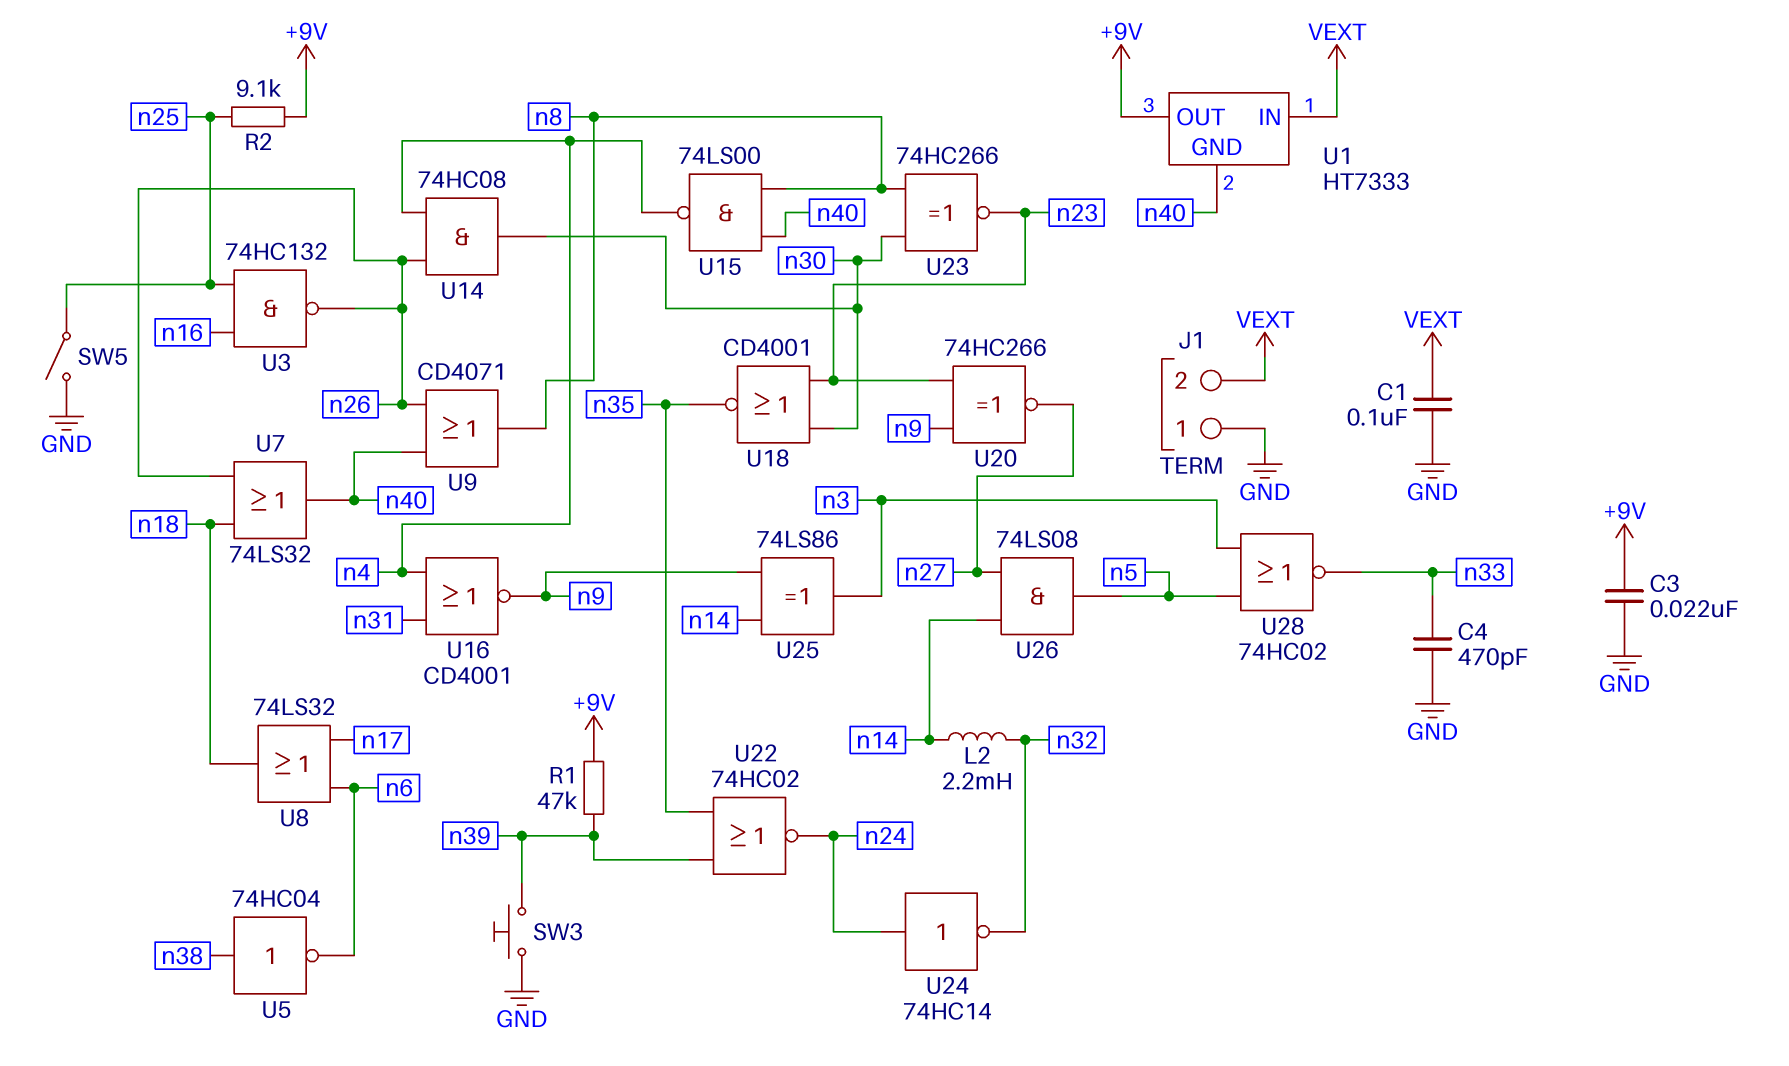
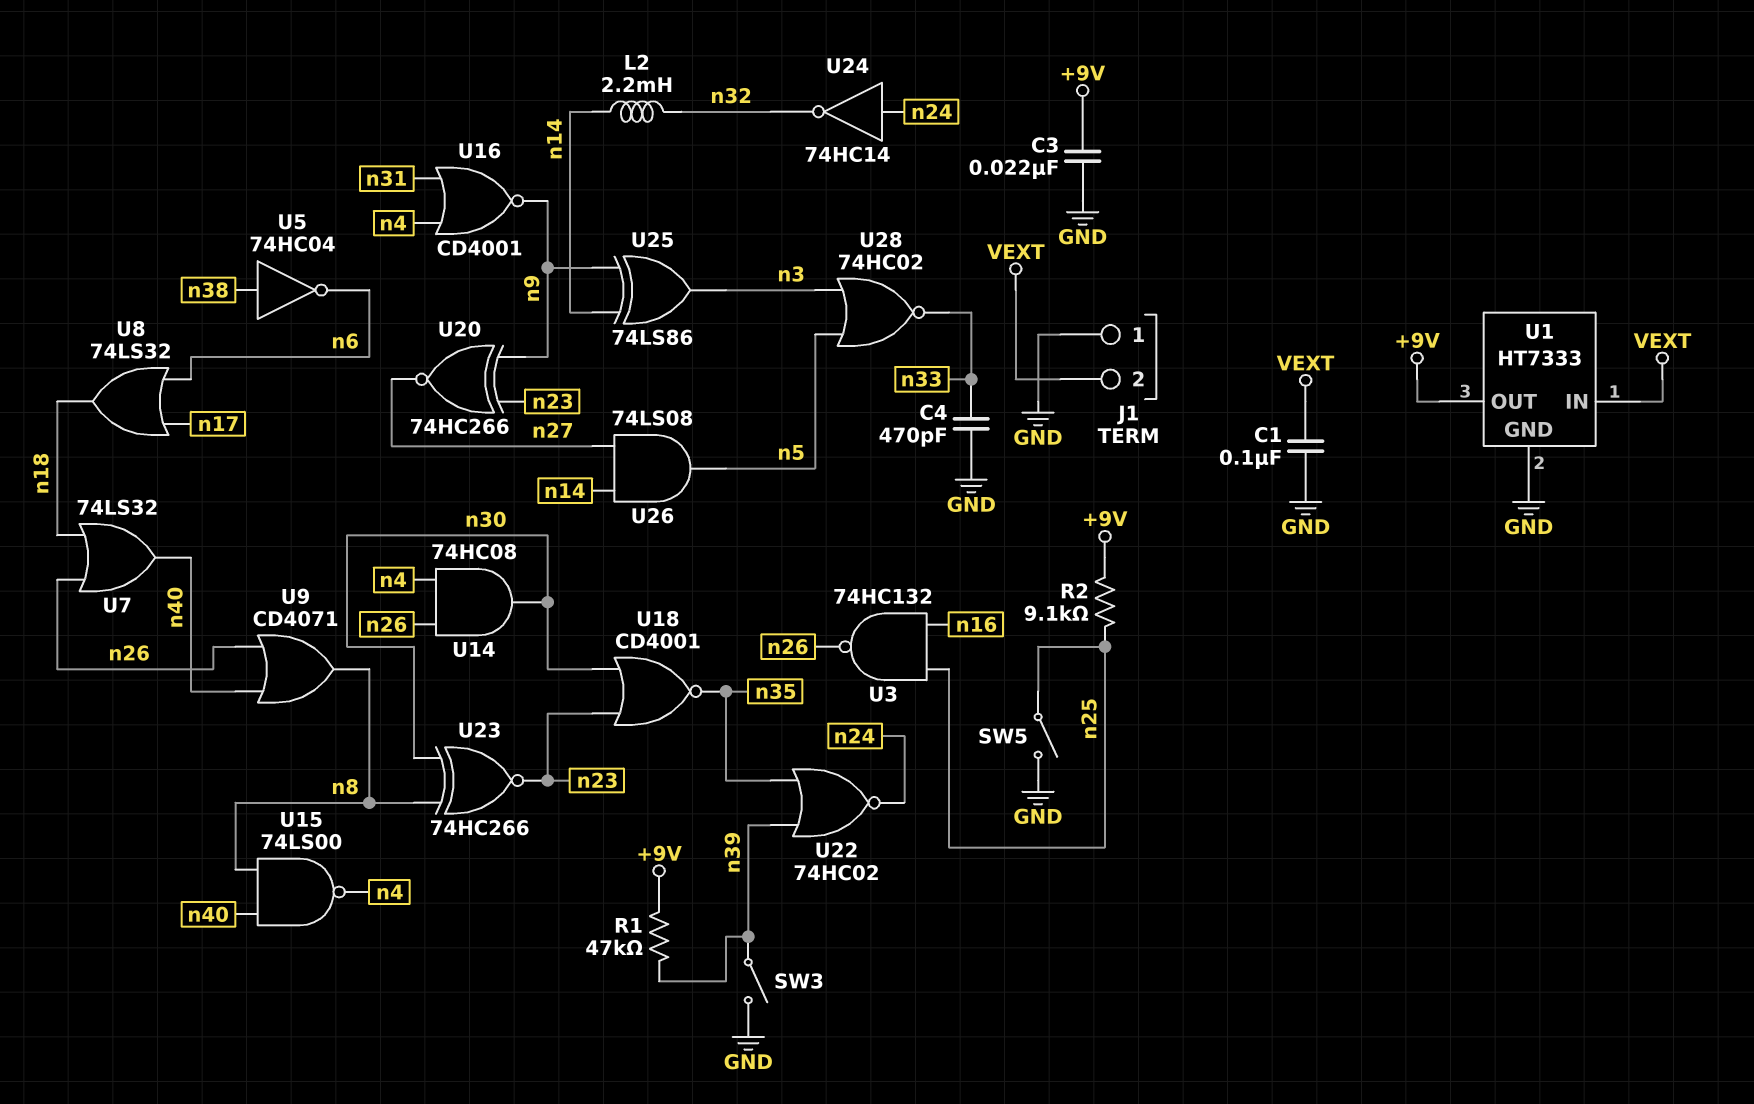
SW3: button (GND, n39) -> switch (GND, n39)
U1 pin GND: n40 -> GND

